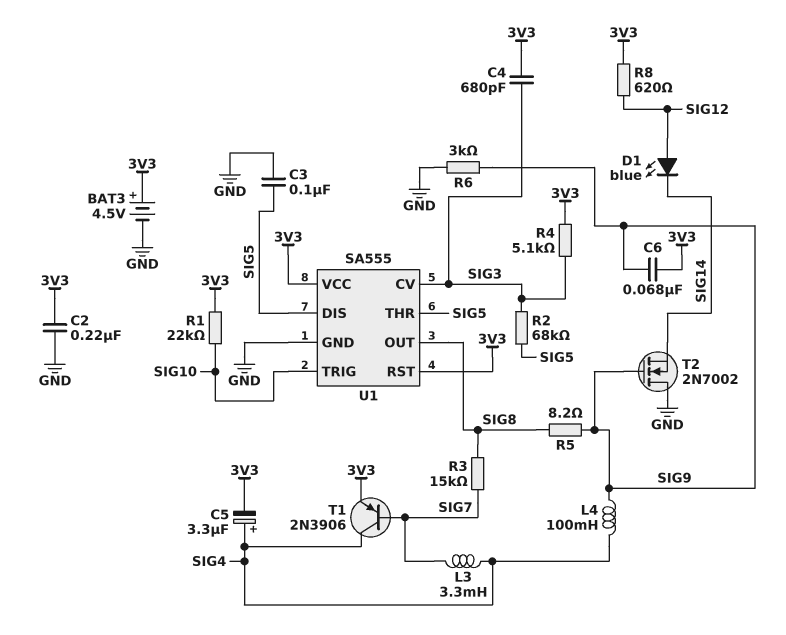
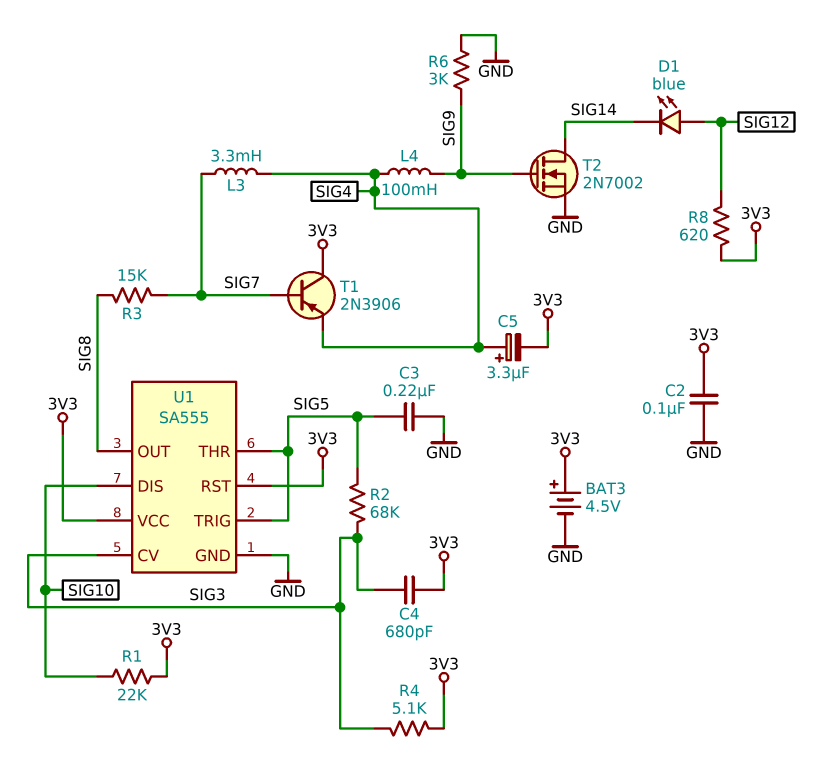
C2: 220nF (3V3, GND) -> 100nF (3V3, GND)
C3: 100nF (GND, SIG5) -> 220nF (GND, SIG5)
C6: 68nF (3V3, SIG9) -> none
R5: 8.2 (SIG8, SIG9) -> none
T1: PNP 2N3906 (B SIG7, C SIG4, E 3V3) -> PNP 2N3906 (B SIG7, C 3V3, E SIG4)
T2: NMOS 2N7002 (G SIG9, D GND, S SIG14) -> NMOS 2N7002 (G SIG9, D SIG14, S GND)
U1 pin DIS: SIG5 -> SIG10
U1 pin TRIG: SIG10 -> SIG5

